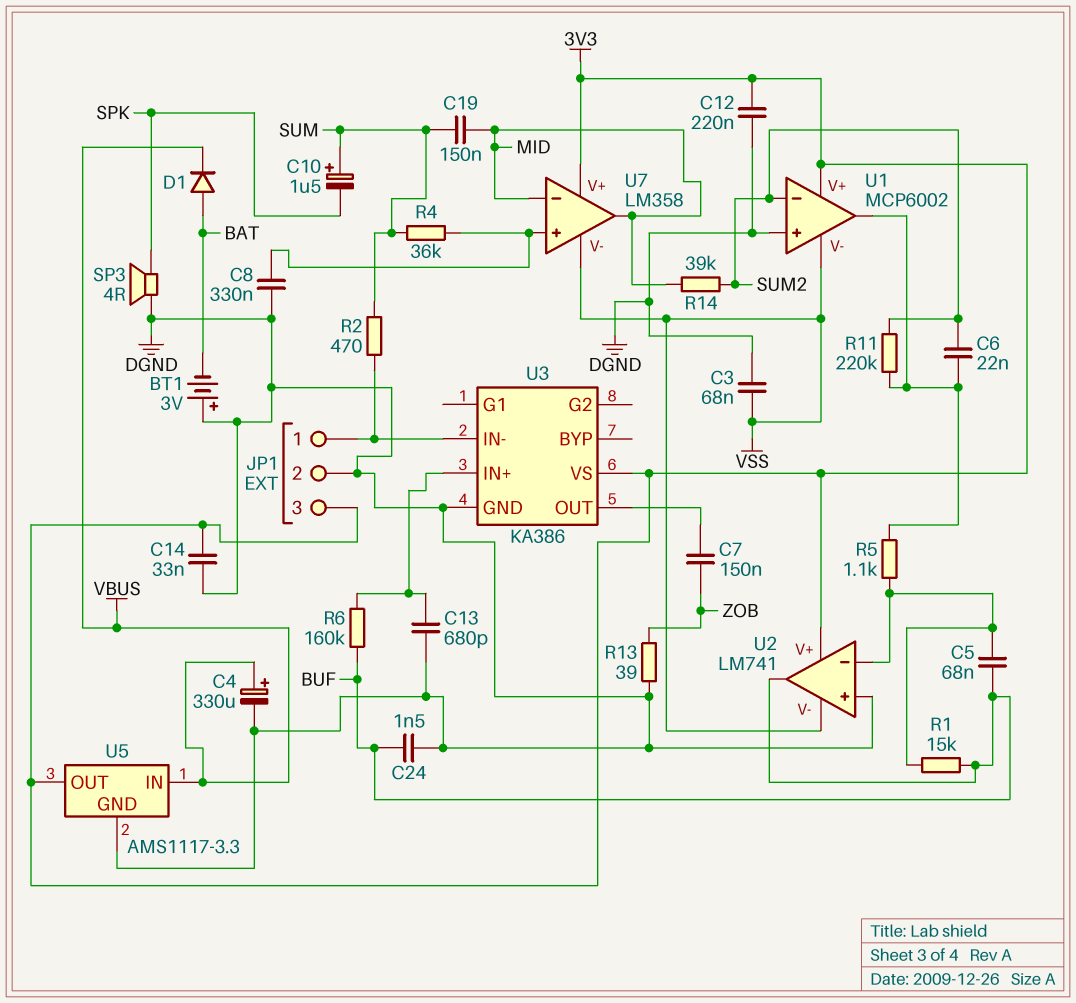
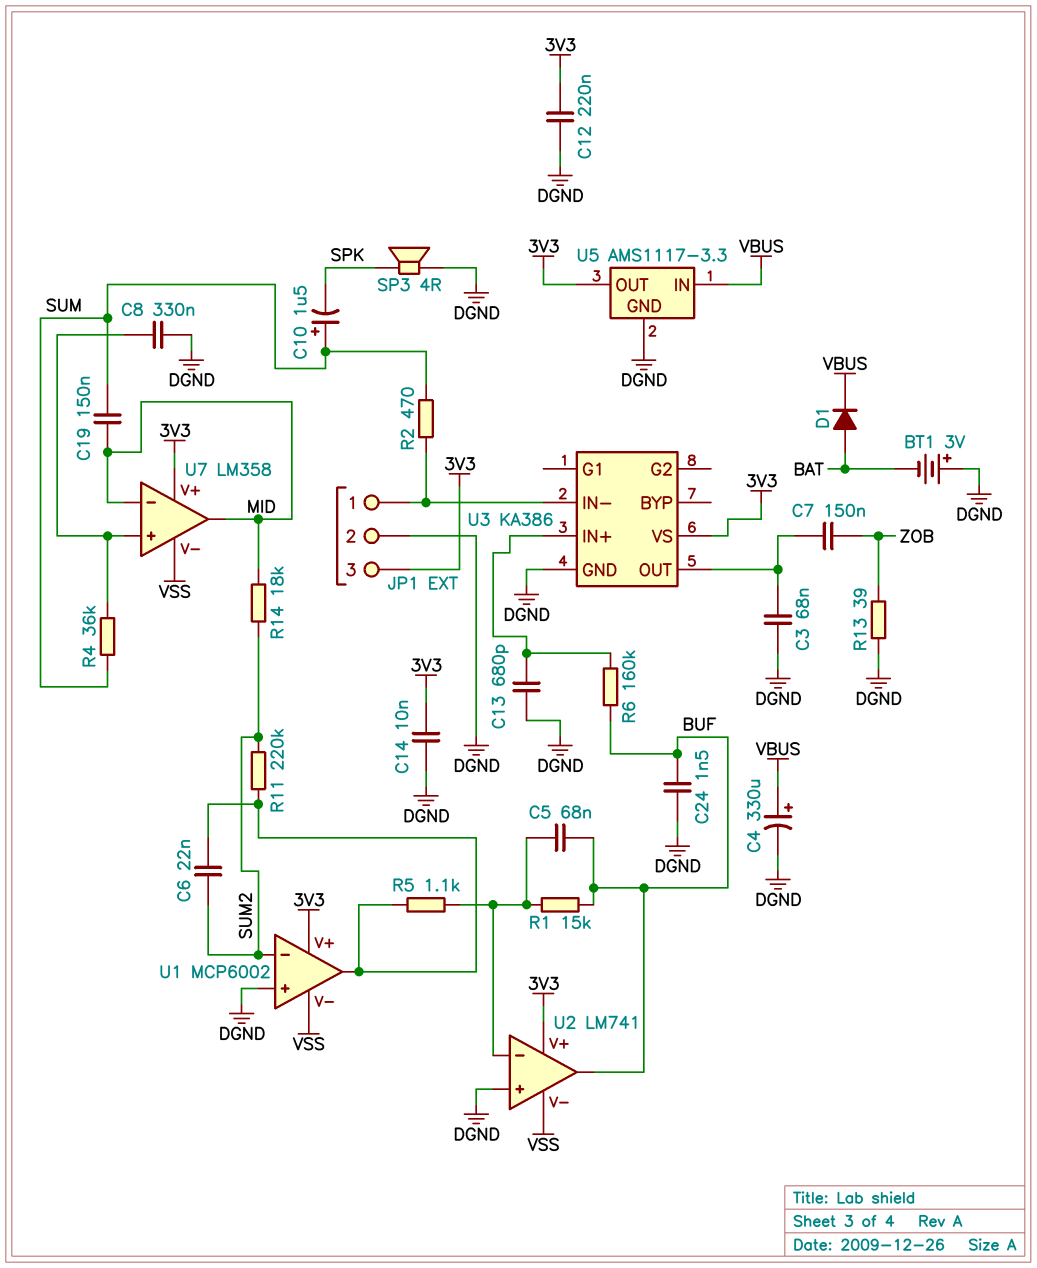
C3: 68nF (DGND, VSS) -> 68nF (DGND, U3/OUT)
C14: 33nF (3V3, DGND) -> 10nF (3V3, DGND)
R14: 39k (MID, SUM2) -> 18k (MID, SUM2)

